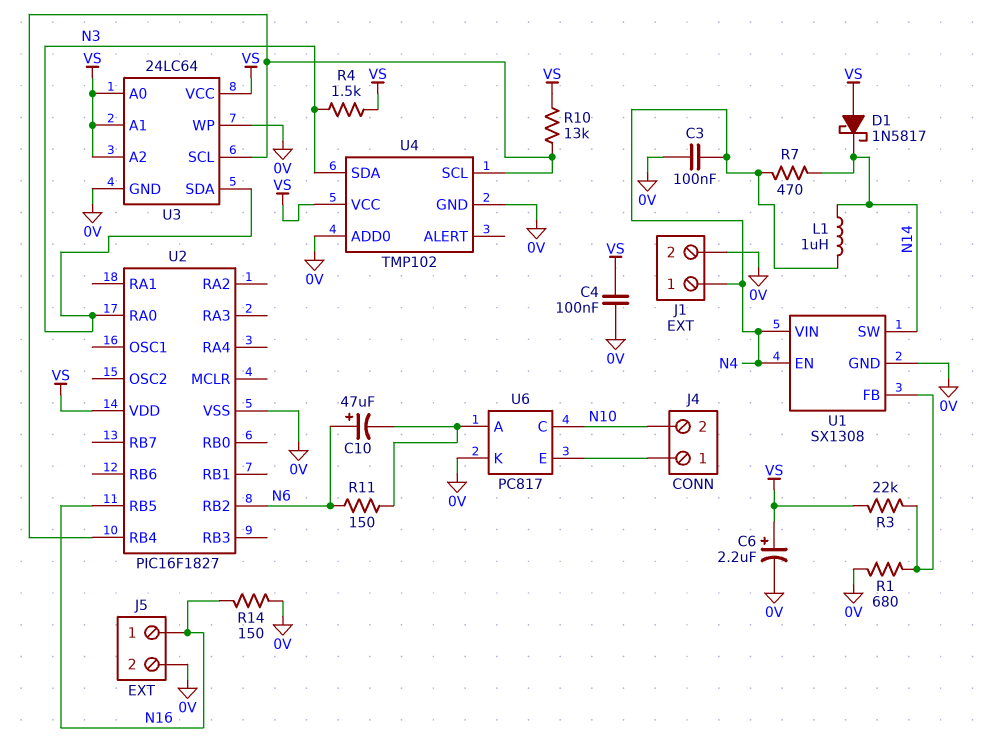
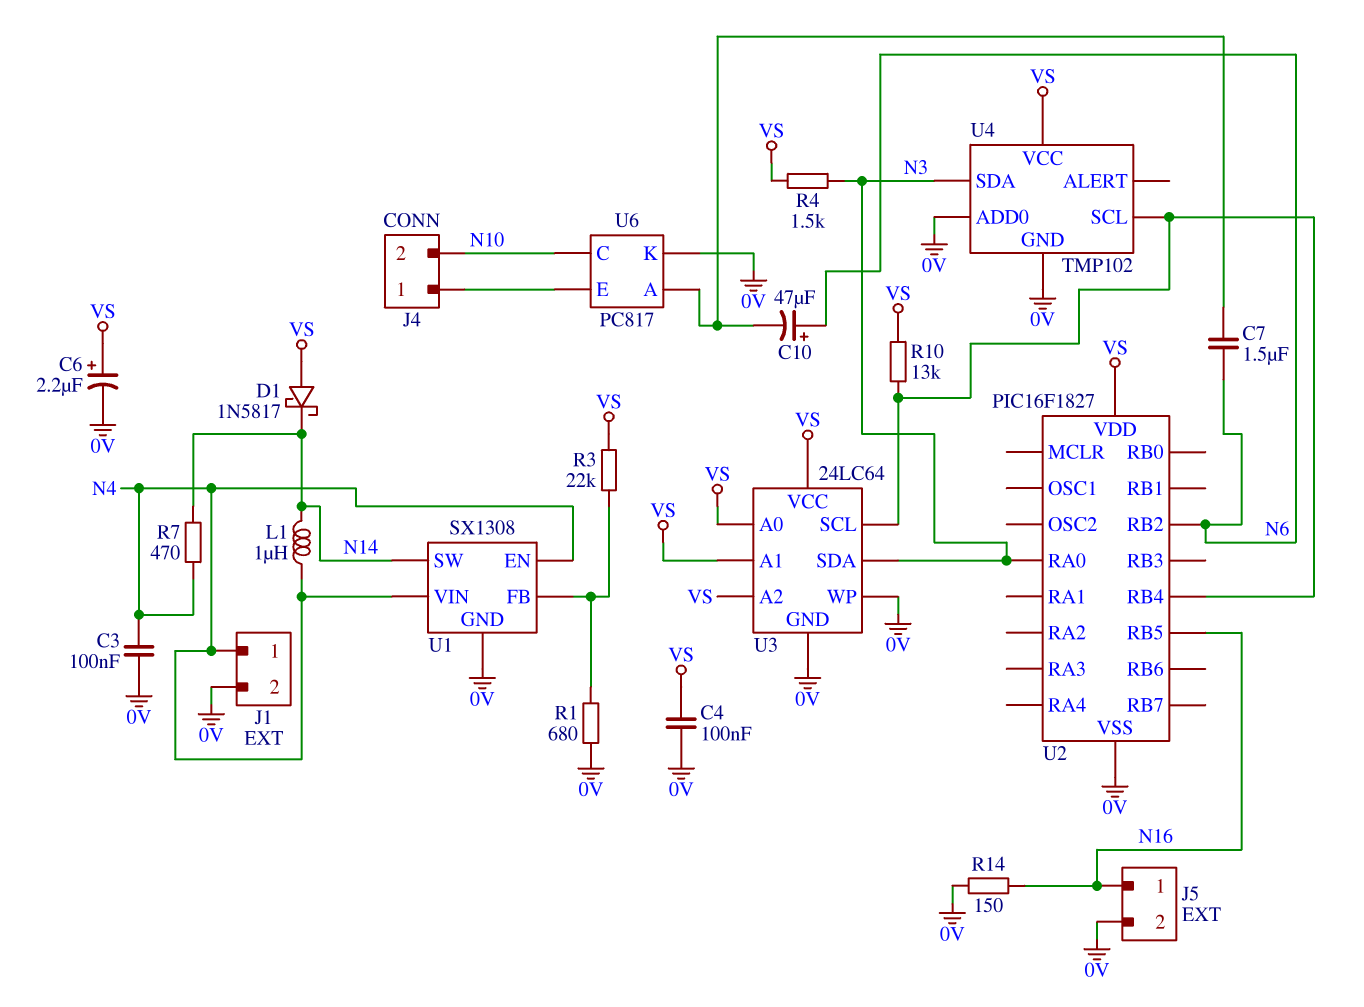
C7: none -> 1.5uF (N6, U6/A)
R11: 150 (N6, U6/A) -> none

